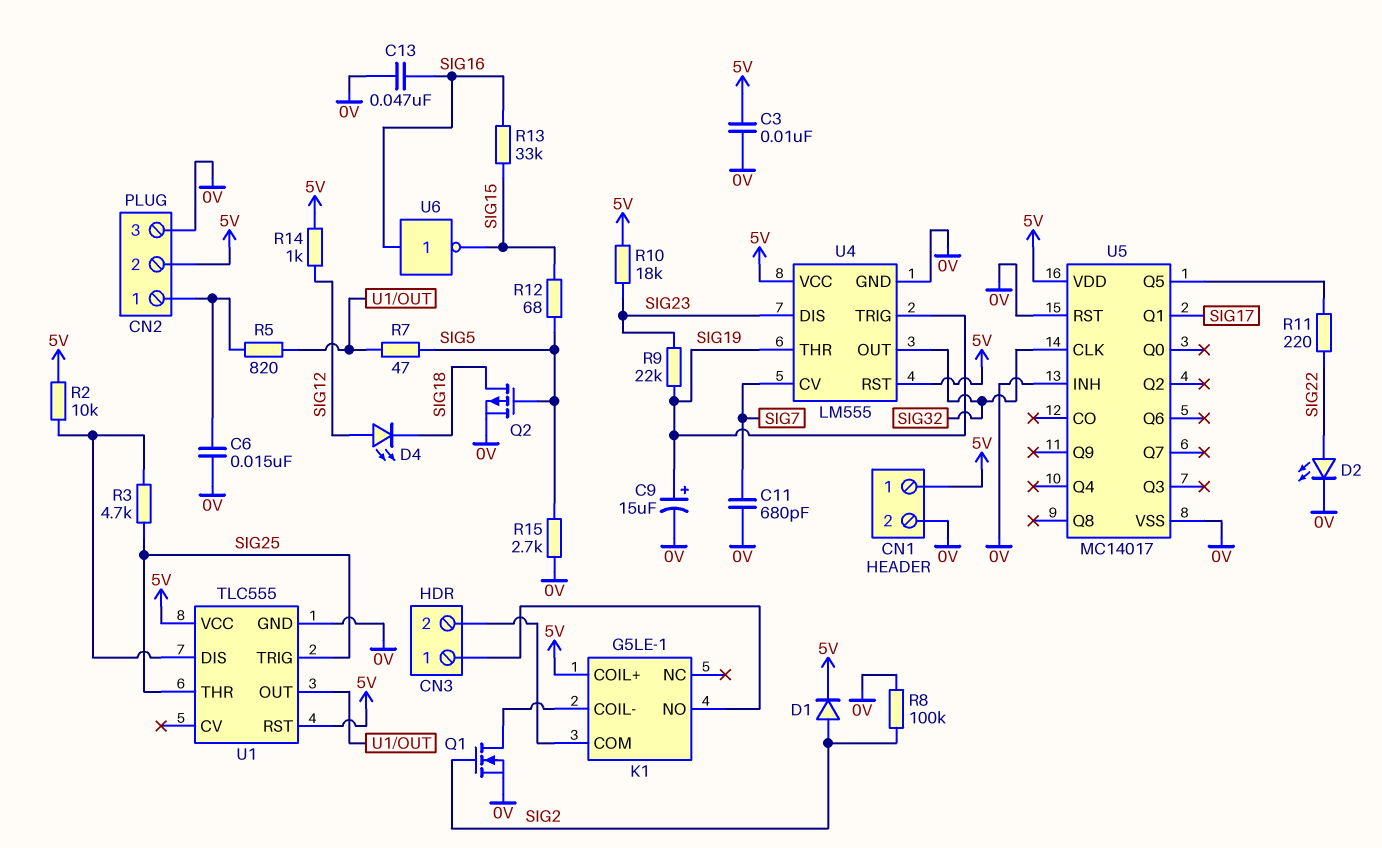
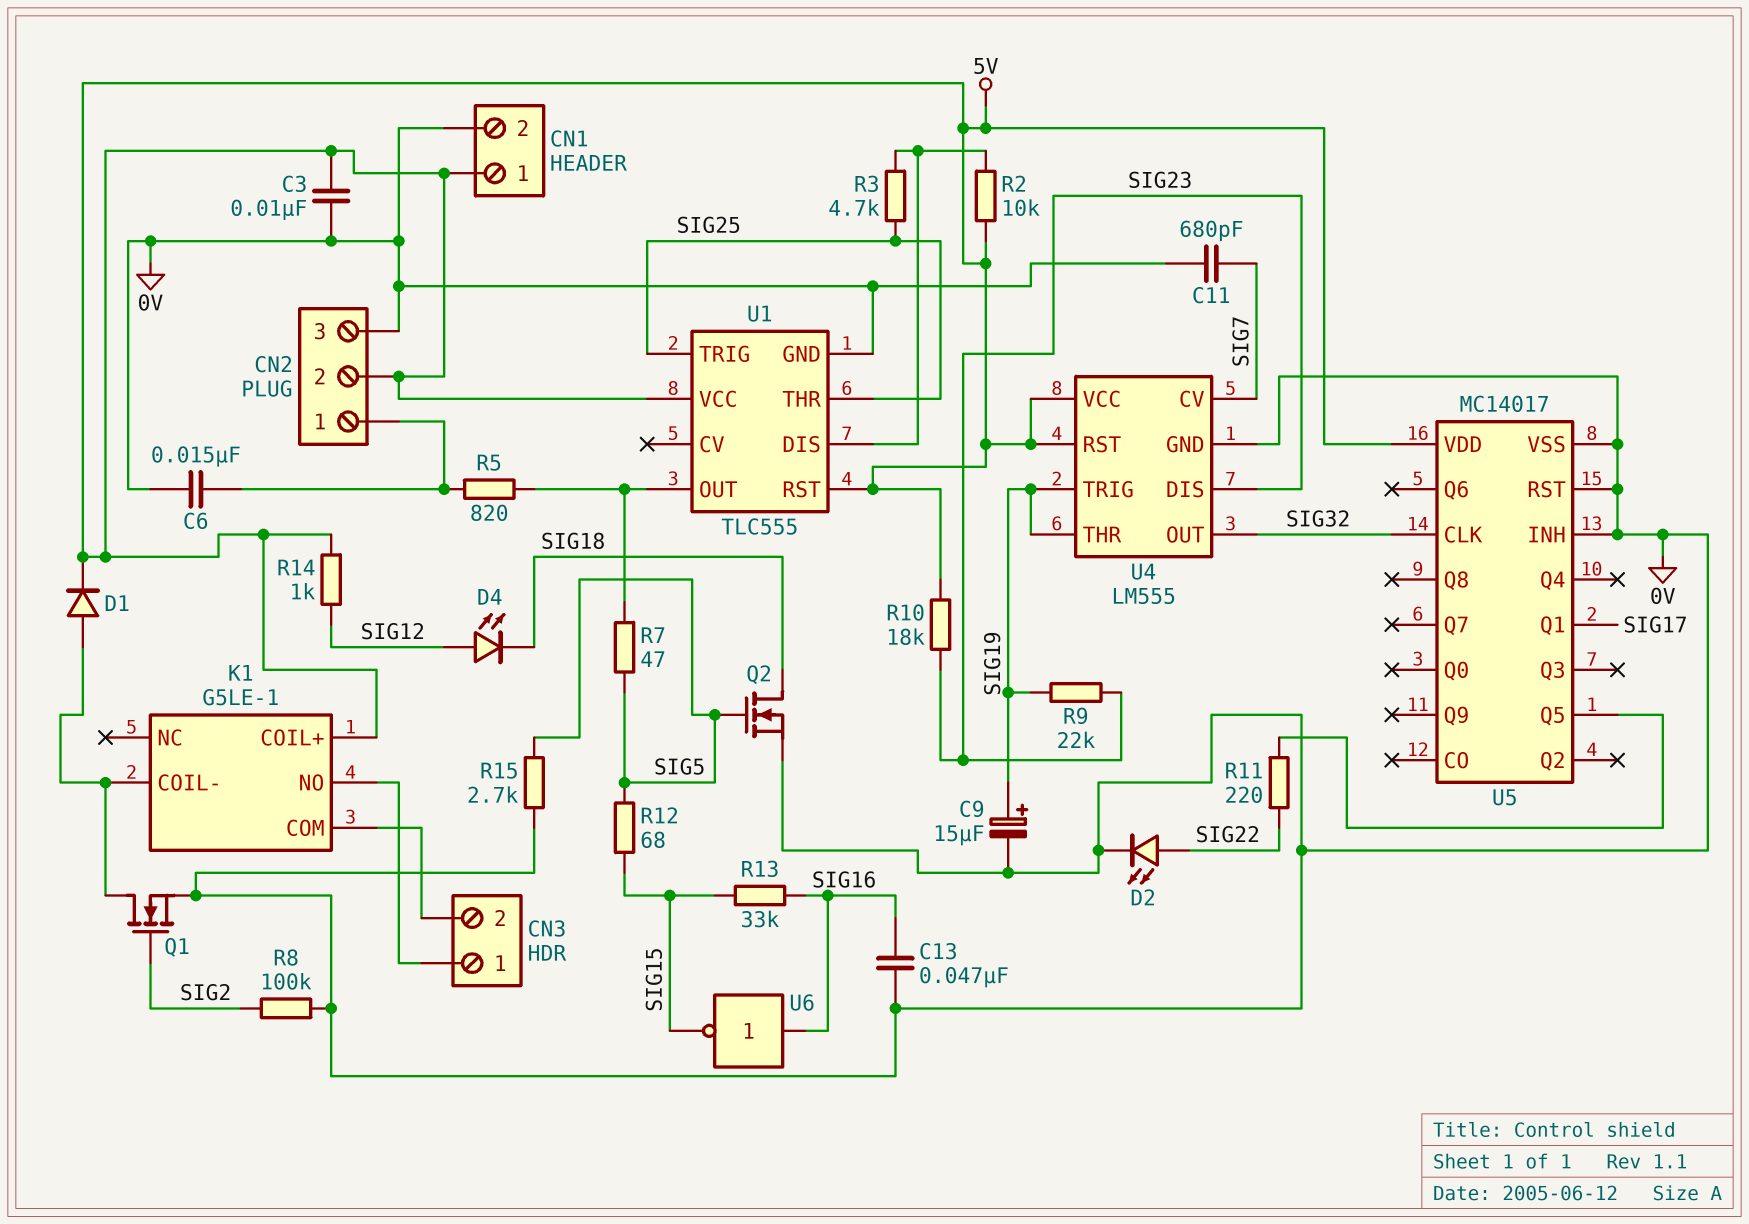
D1: diode (A SIG2, K 5V) -> diode (A K1/COIL-, K 5V)
Q2: PMOS (G SIG5, D SIG18, S 0V) -> NMOS (G SIG5, D SIG18, S 0V)

